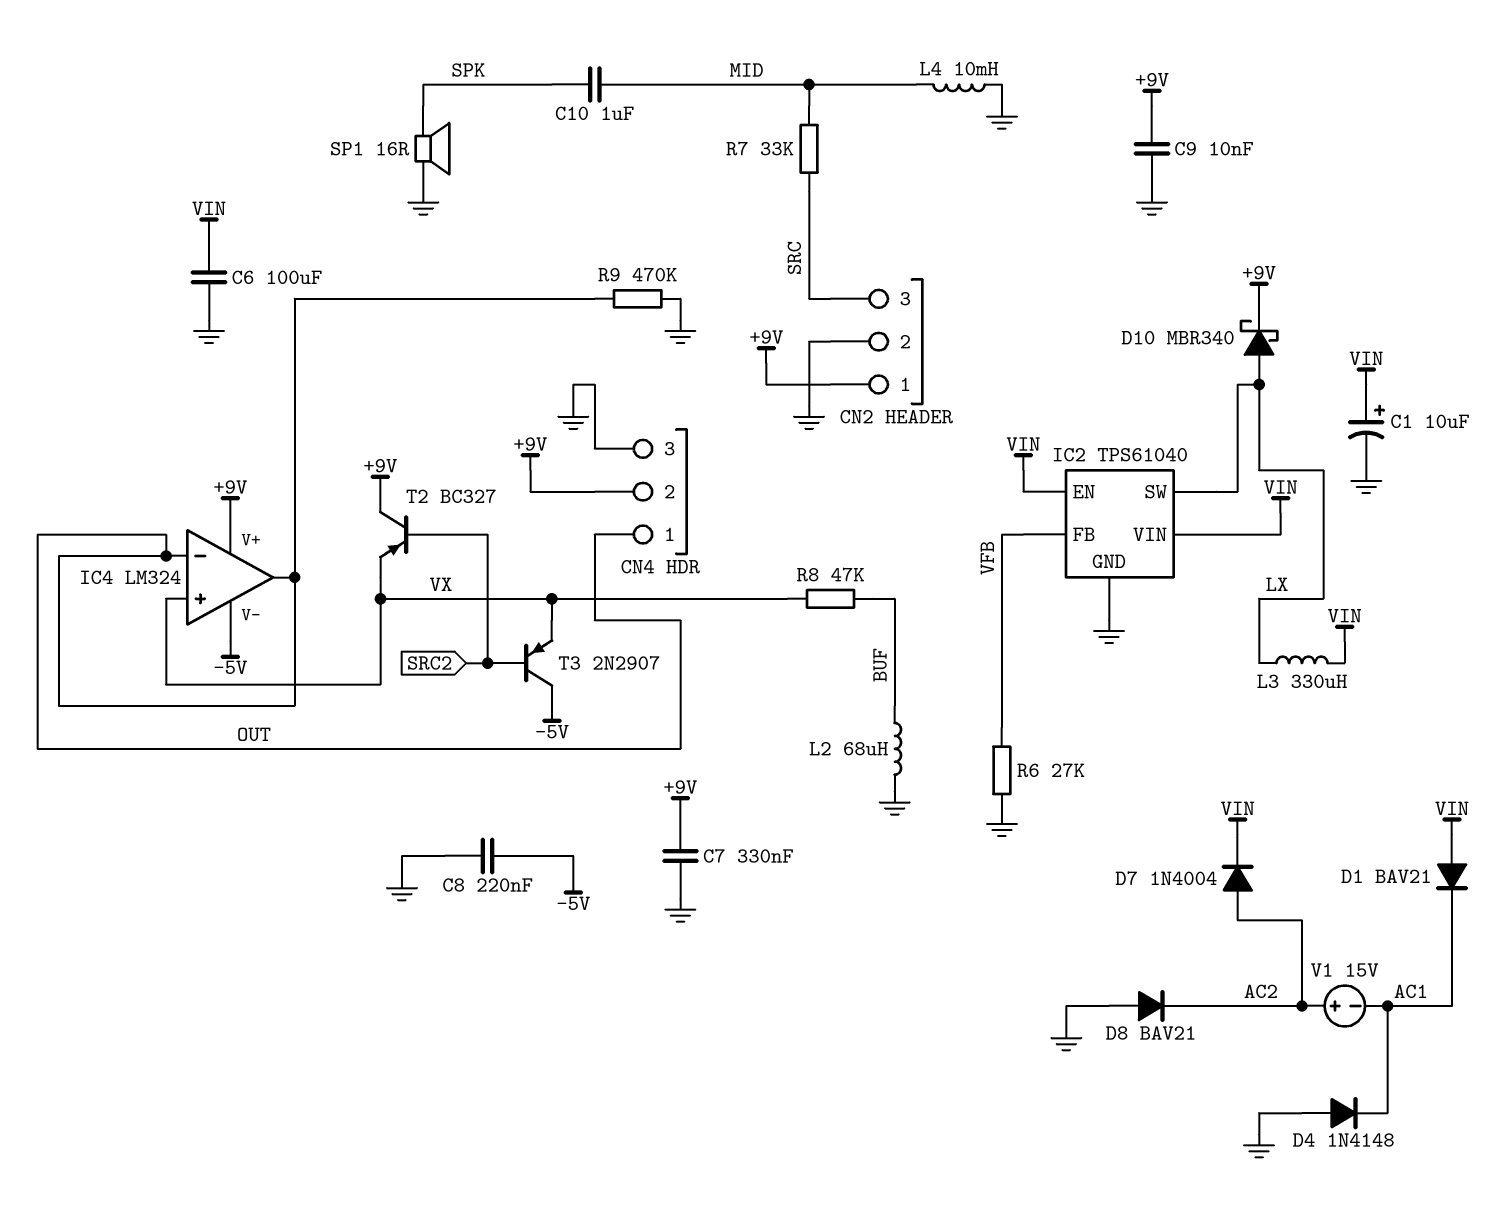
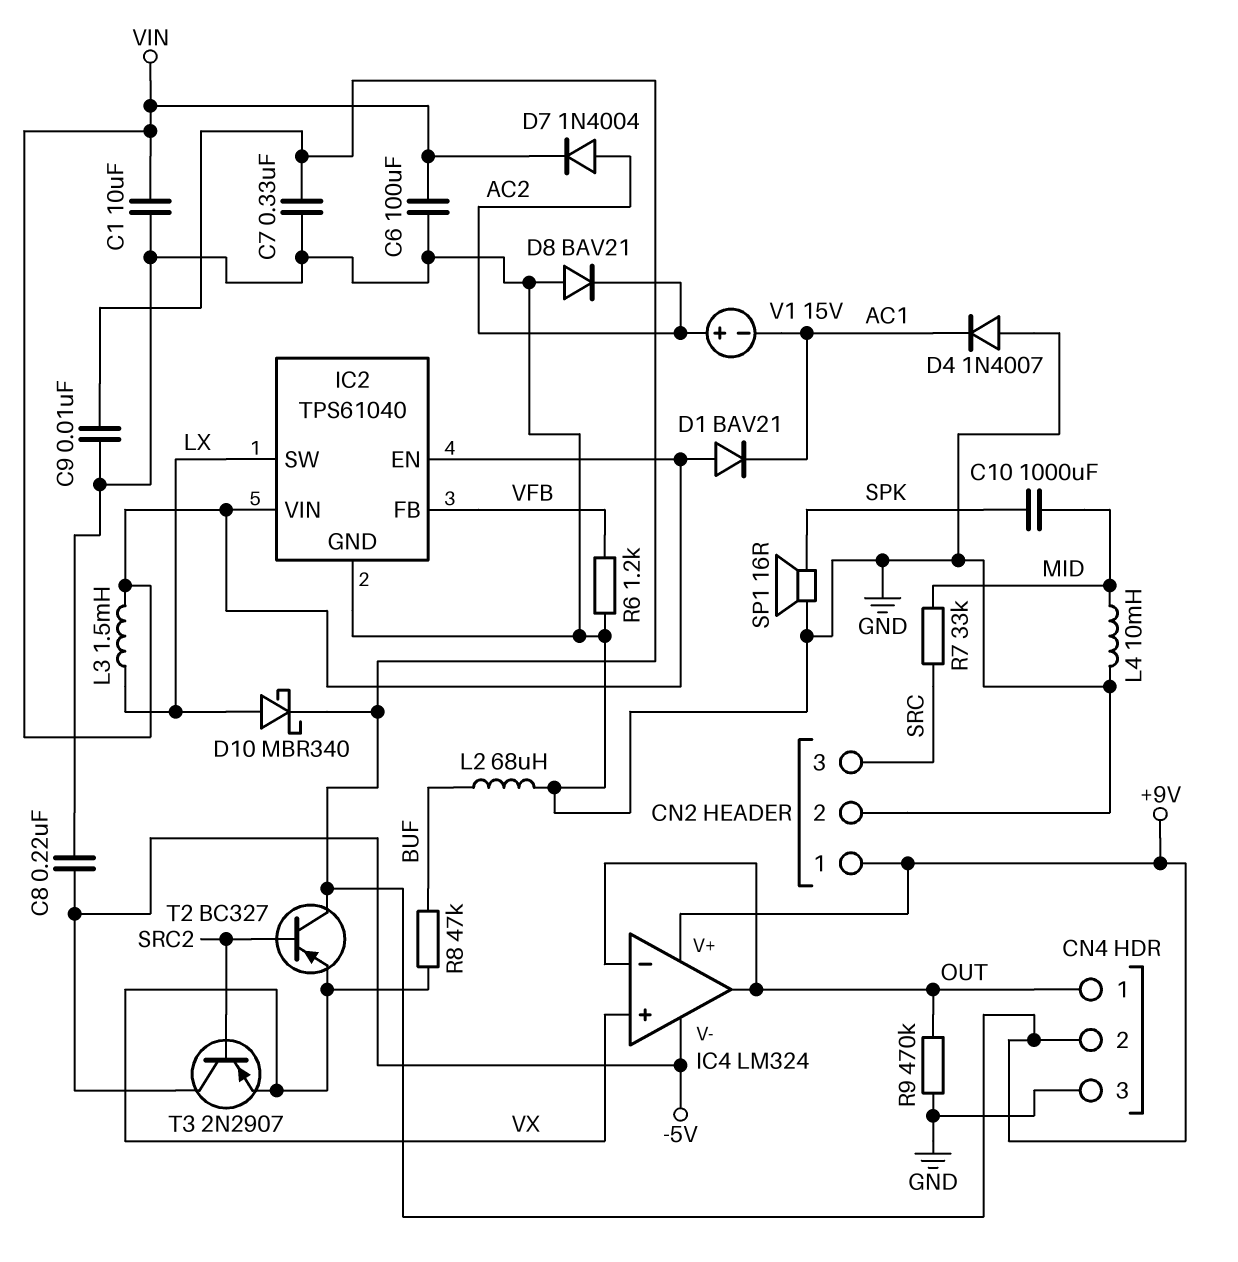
C1: 10uF (plus VIN, minus GND) -> 10uF (GND, VIN)
C10: 1uF (MID, SPK) -> 1000uF (MID, SPK)
D4: diode 1N4148 (A GND, K AC1) -> diode 1N4007 (A GND, K AC1)
L3: 330uH (LX, VIN) -> 1.5mH (LX, VIN)
R6: 27k (GND, VFB) -> 1.2k (GND, VFB)

